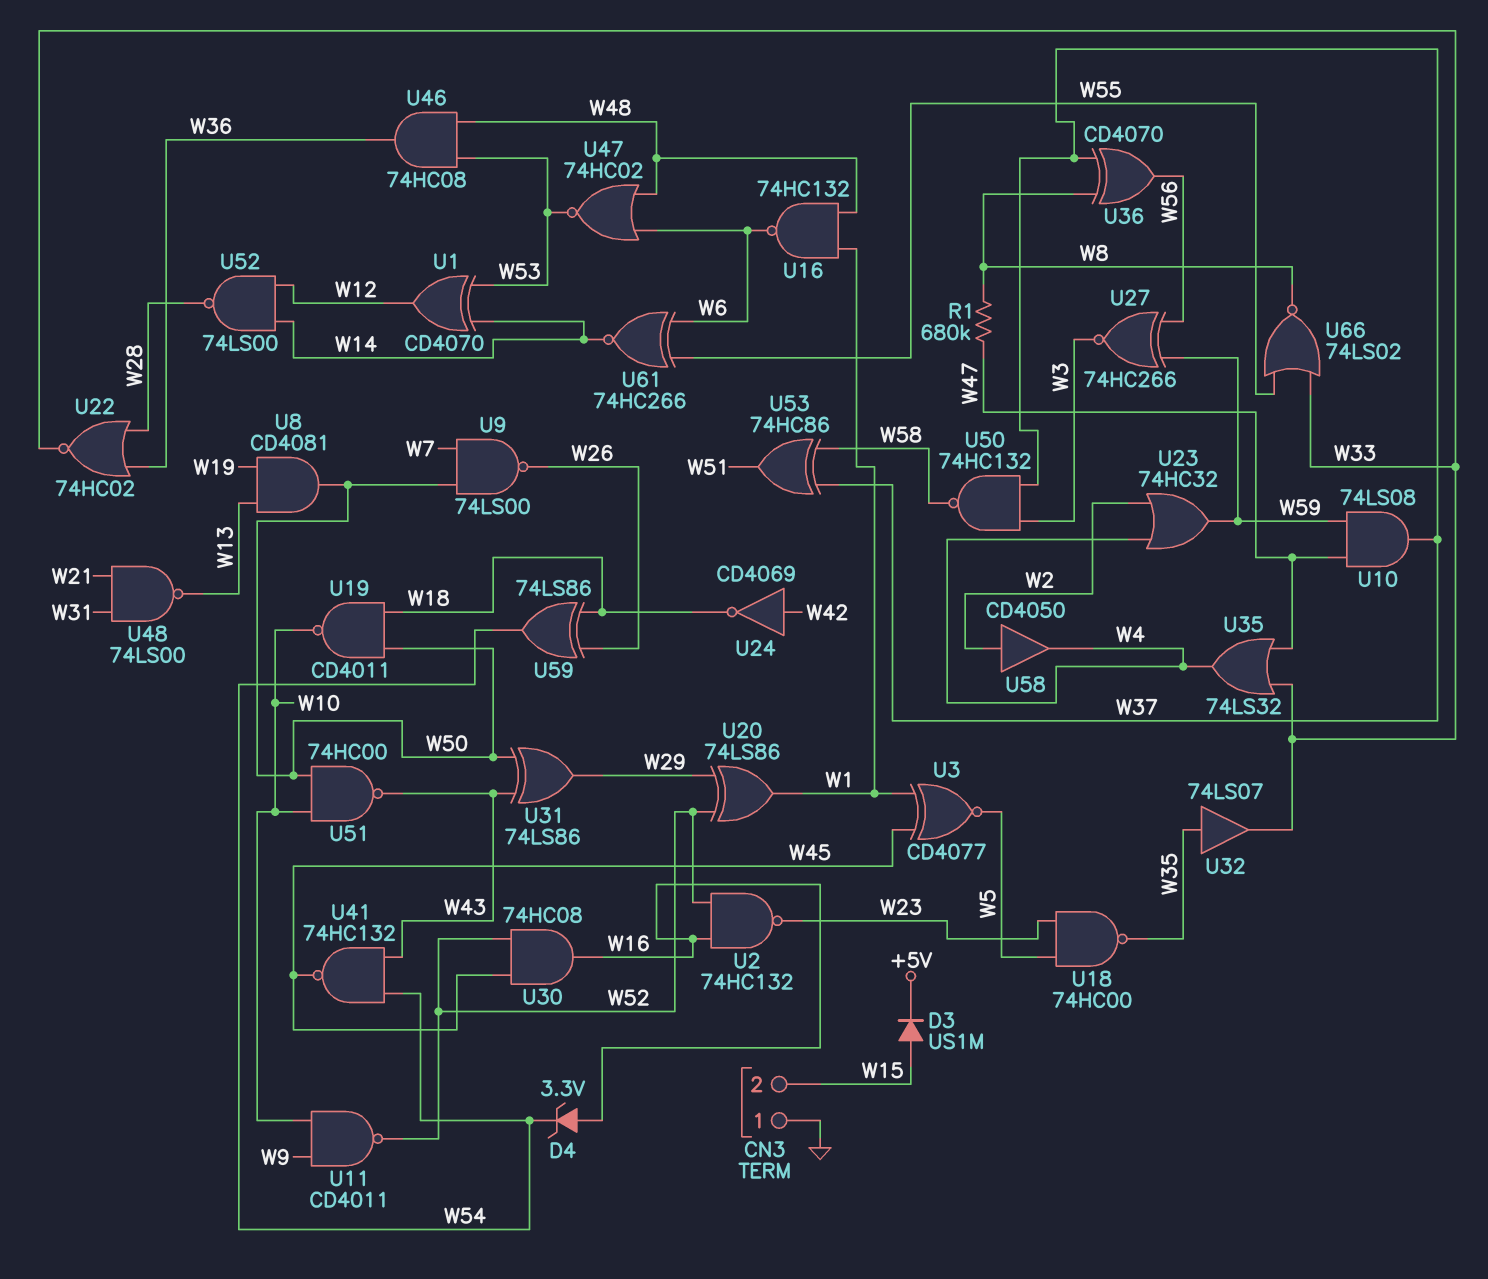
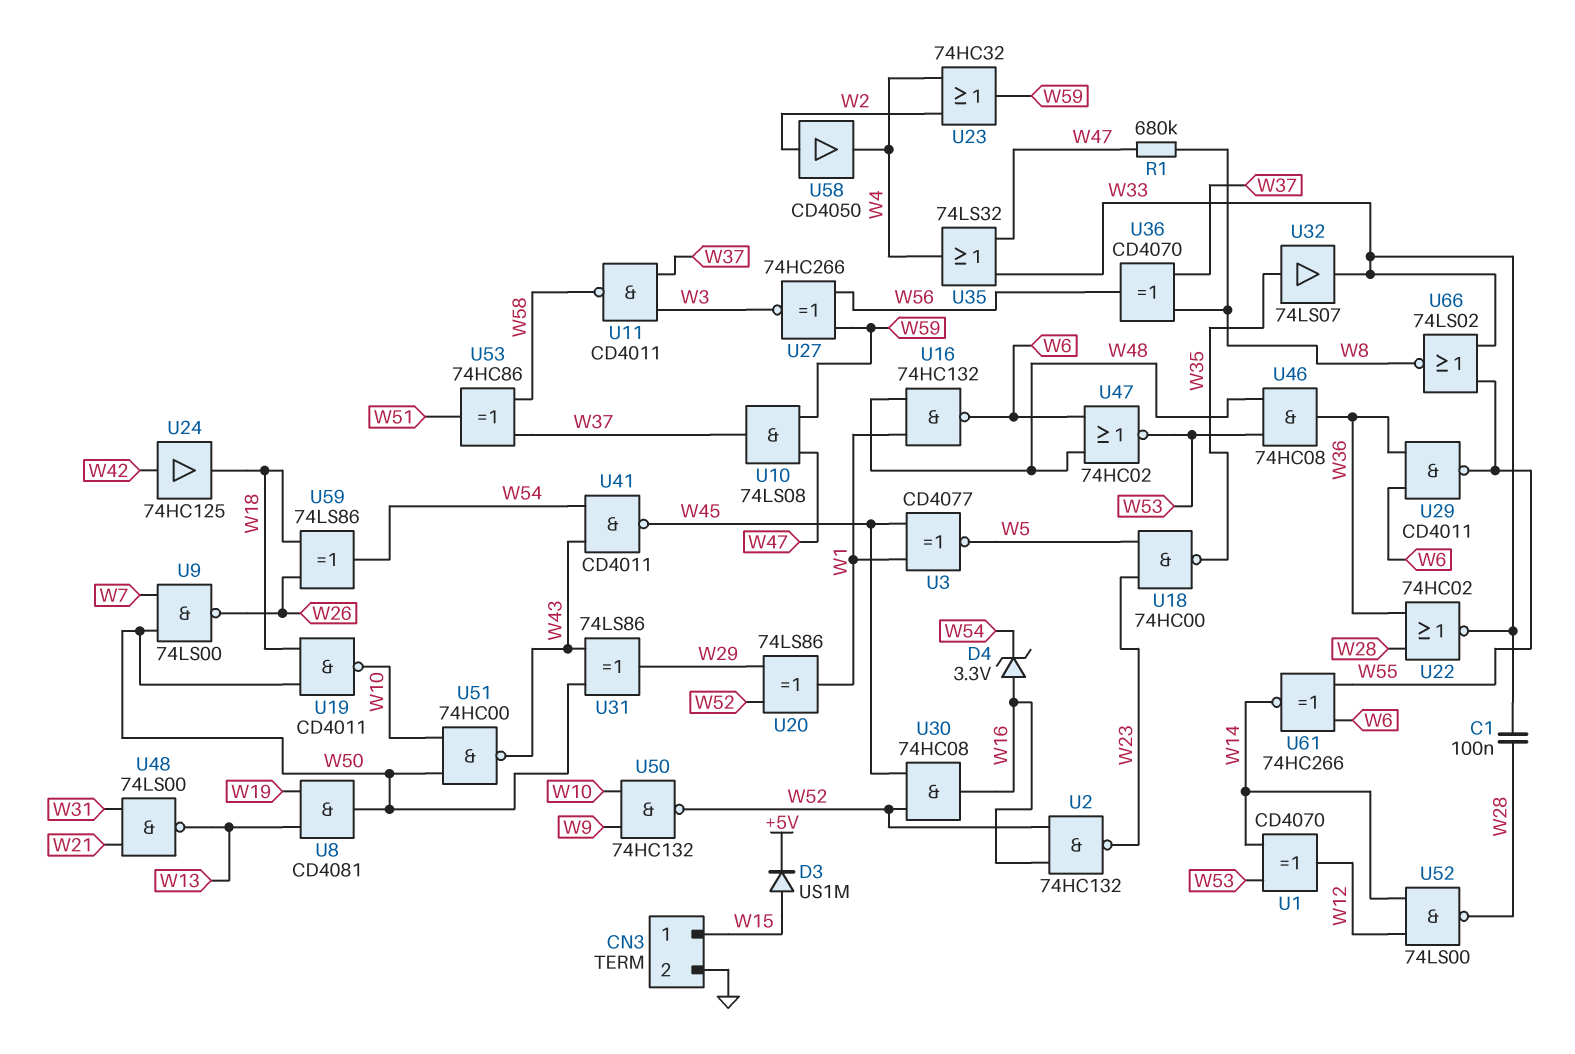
C1: none -> 100nF (W28, W33)
CN3 pin 1: GND -> W15
CN3 pin 2: W15 -> GND
U11: NAND CD4011 (in W9, in W10, out W52) -> NAND CD4011 (in W3, in W37, out W58)
U24: NOT CD4069 (in W42, out W18) -> buffer 74HC125 (in W42, out W18)
U29: none -> NAND CD4011 (in W6, in W36, out W55)
U41: NAND 74HC132 (in W43, in W54, out W45) -> NAND CD4011 (in W43, in W54, out W45)
U50: NAND 74HC132 (in W3, in W37, out W58) -> NAND 74HC132 (in W9, in W10, out W52)

